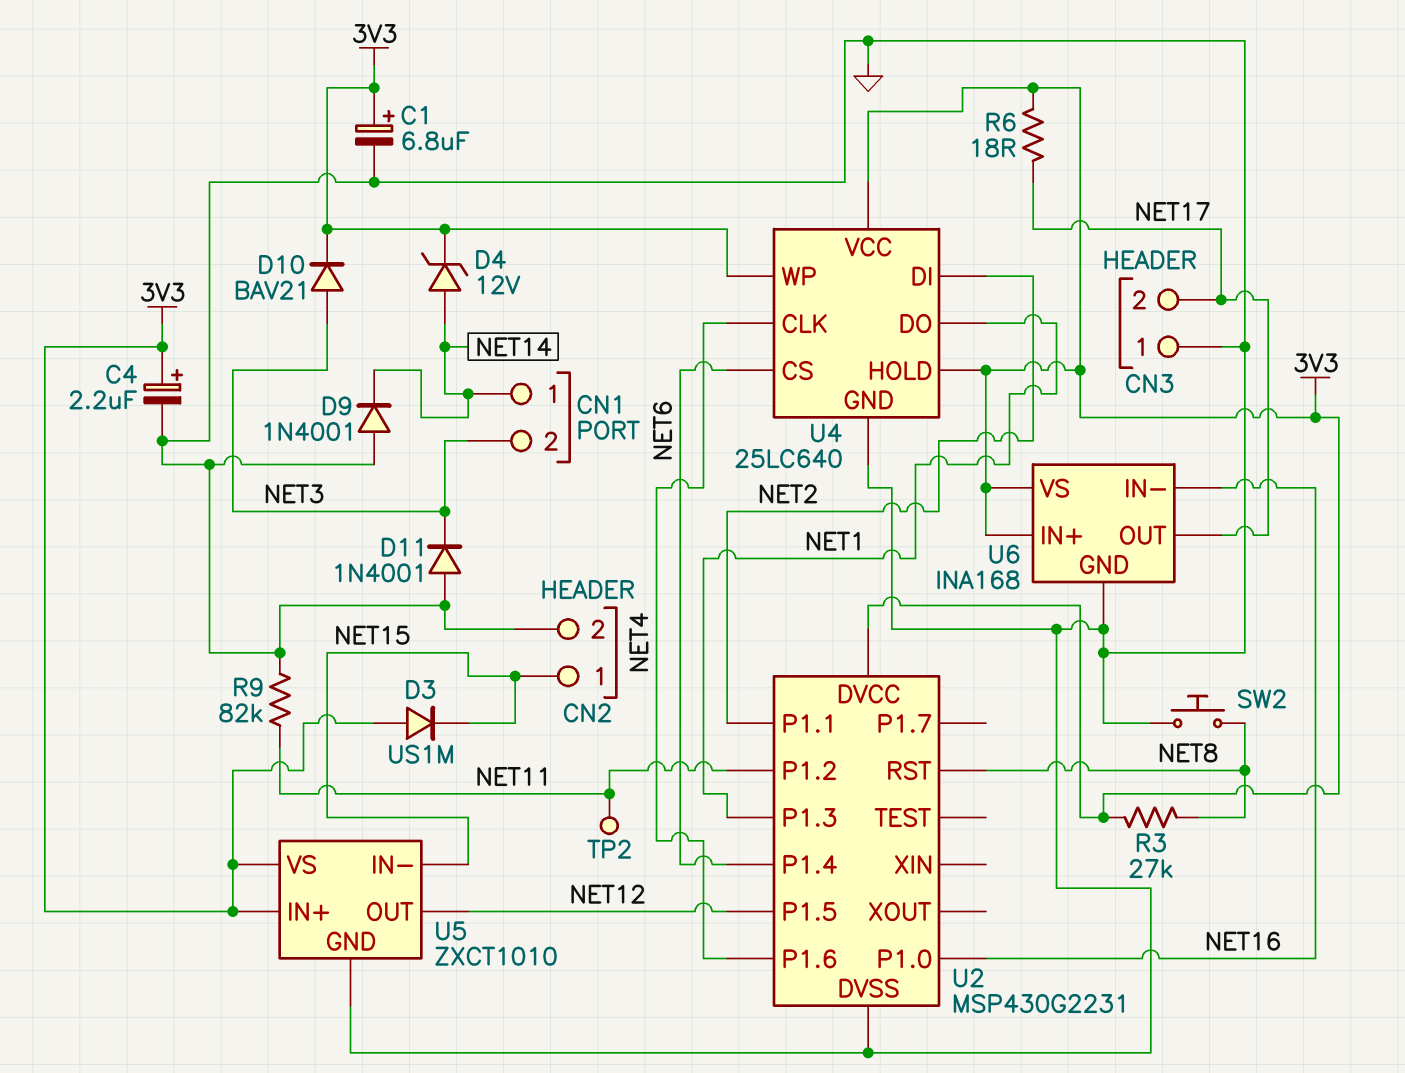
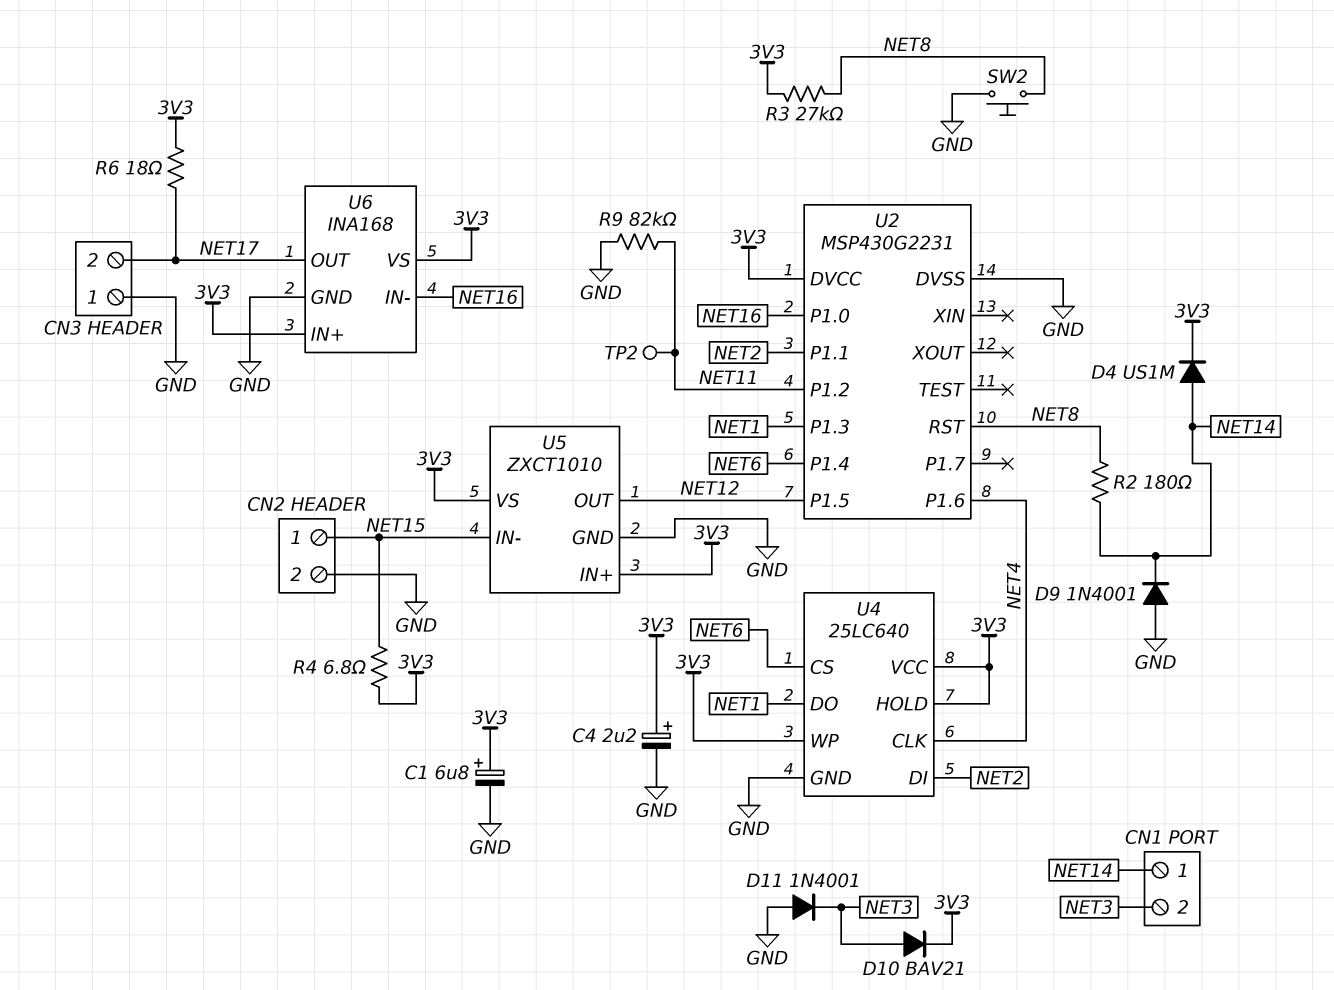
D3: diode US1M (A 3V3, K NET15) -> none
D4: zener 12V (A NET14, K 3V3) -> diode US1M (A NET14, K 3V3)
R2: none -> 180 (NET8, NET14)
R4: none -> 6.8 (3V3, NET15)

